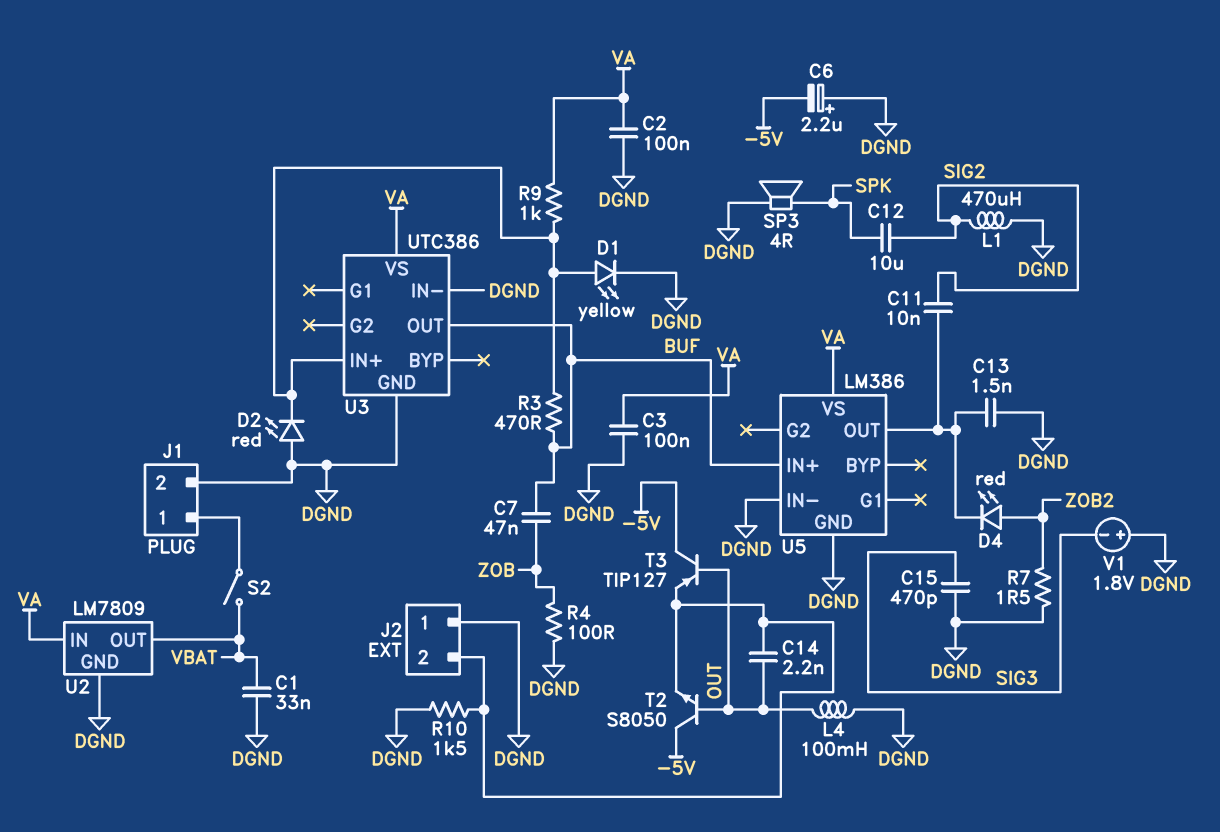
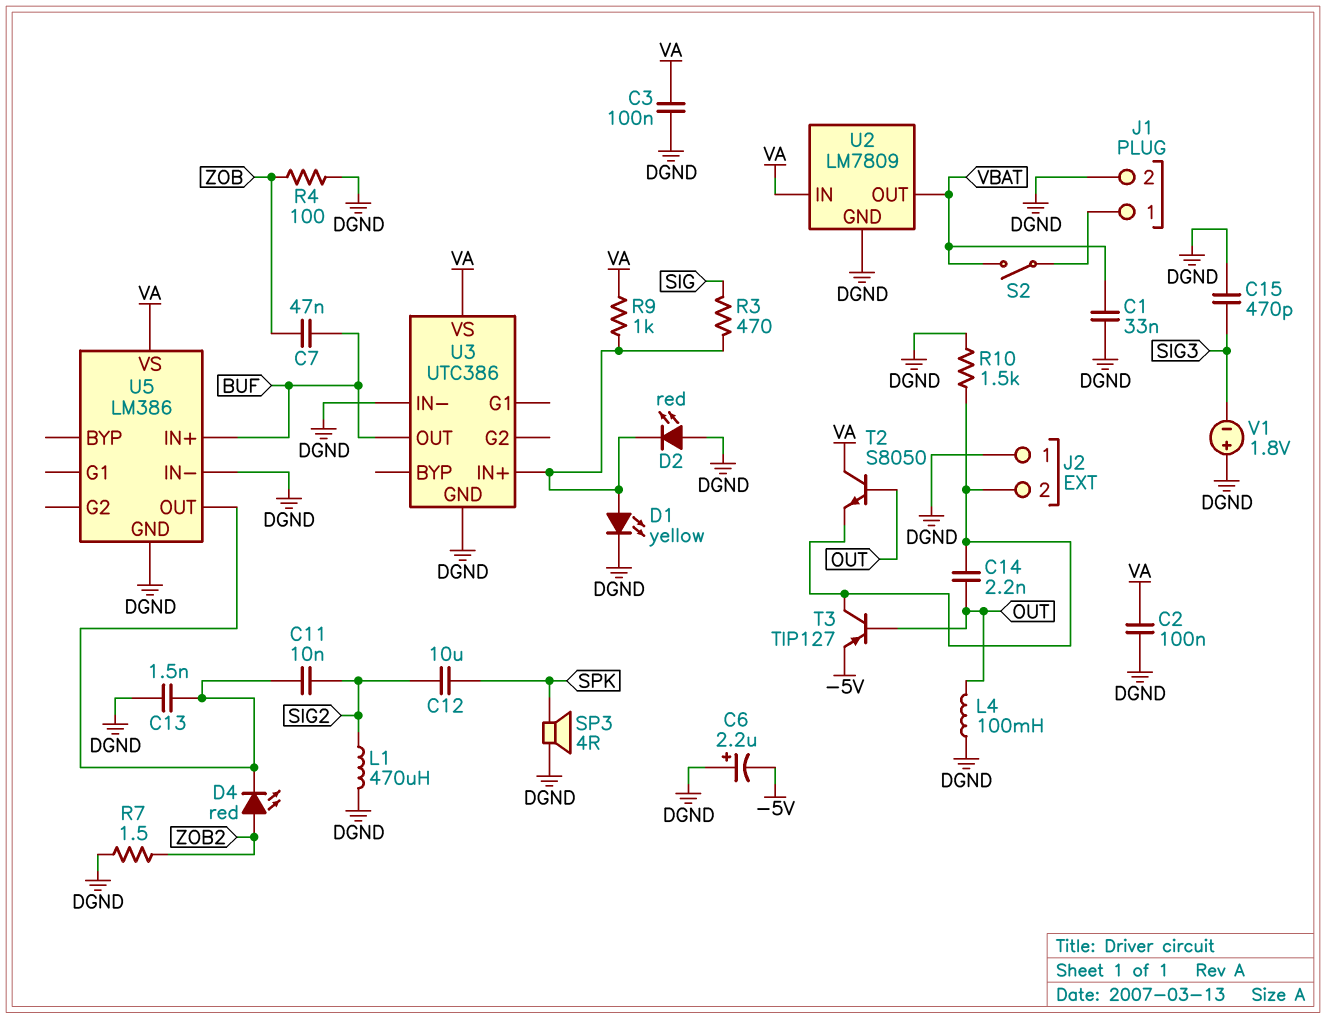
R3: 470 (BUF, U3/IN+) -> 470 (SIG, U3/IN+)
T2: NPN S8050 (B OUT, C -5V, E J2/2) -> NPN S8050 (B OUT, C VA, E J2/2)
T3: PNP TIP127 (B OUT, C -5V, E J2/2) -> PNP TIP127 (B OUT, C J2/2, E -5V)

